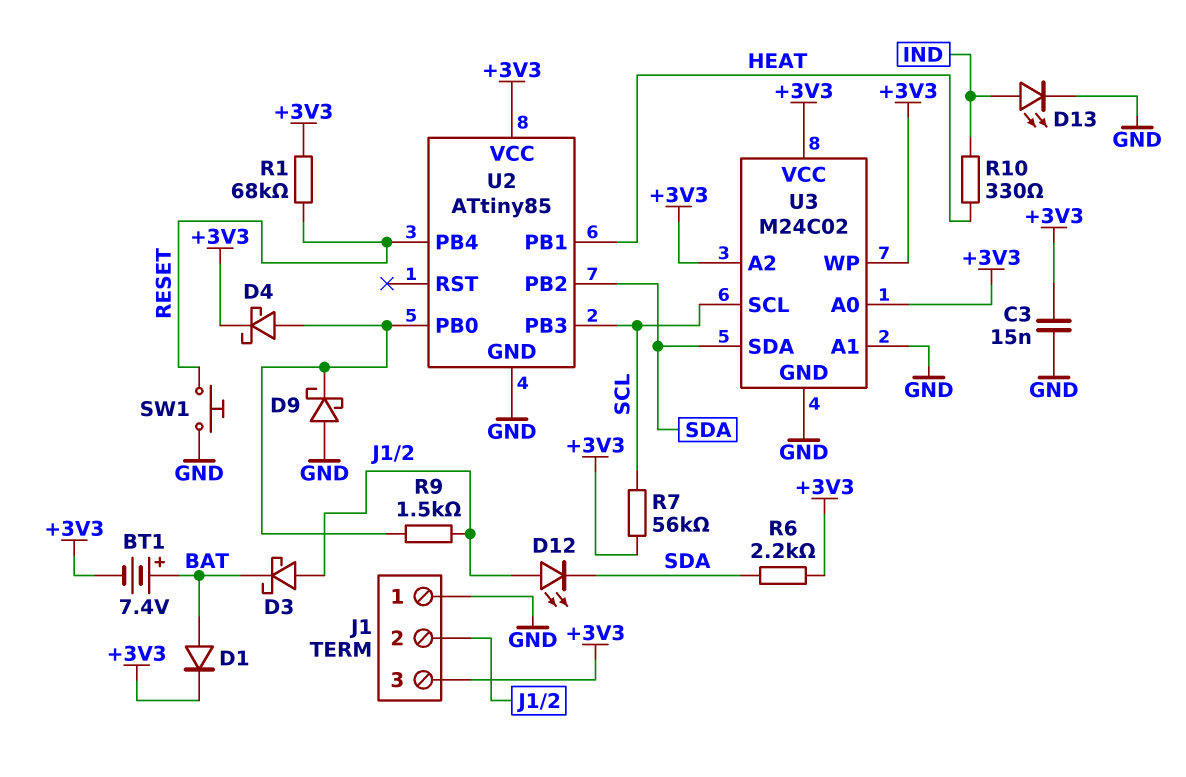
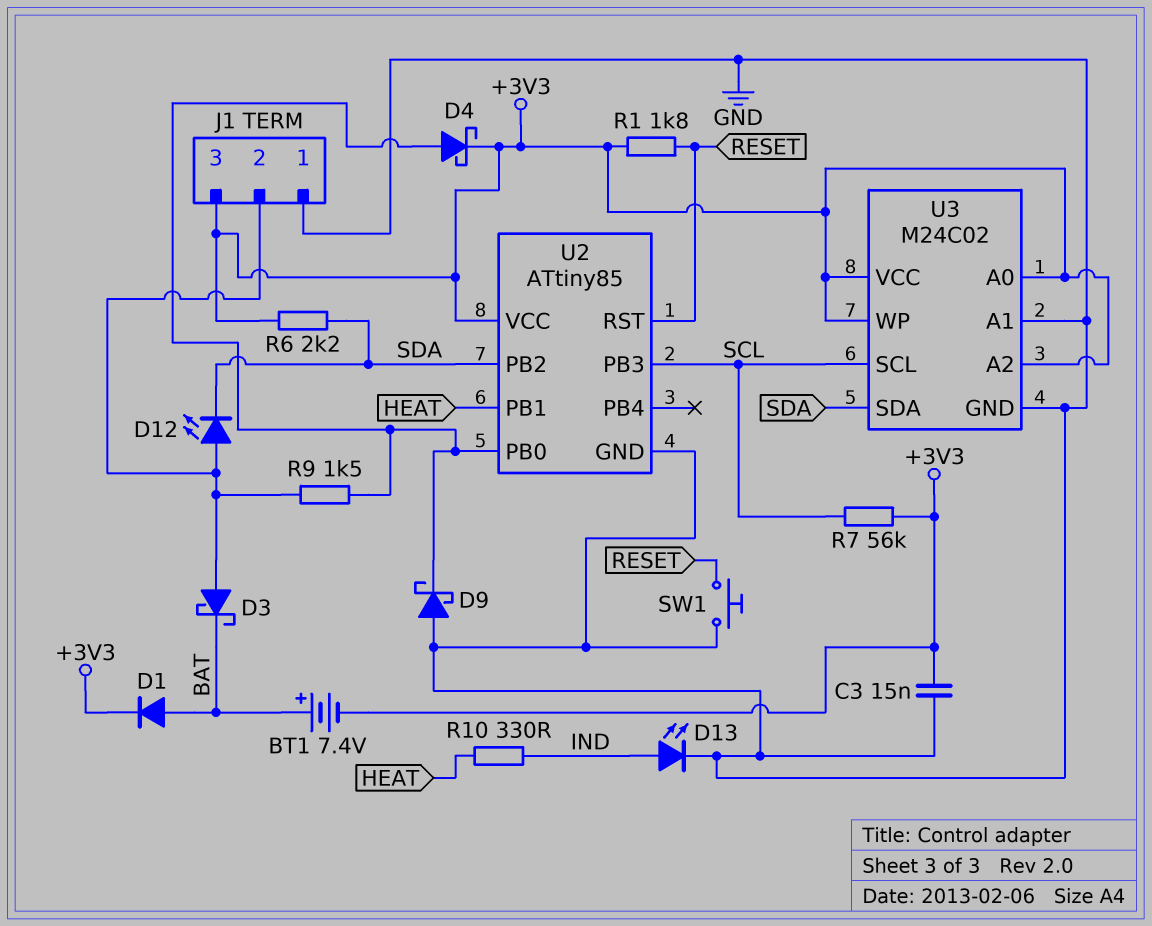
R1: 68k (+3V3, RESET) -> 1.8k (+3V3, RESET)
U2 pin PB4: RESET -> none
U2 pin RST: none -> RESET

